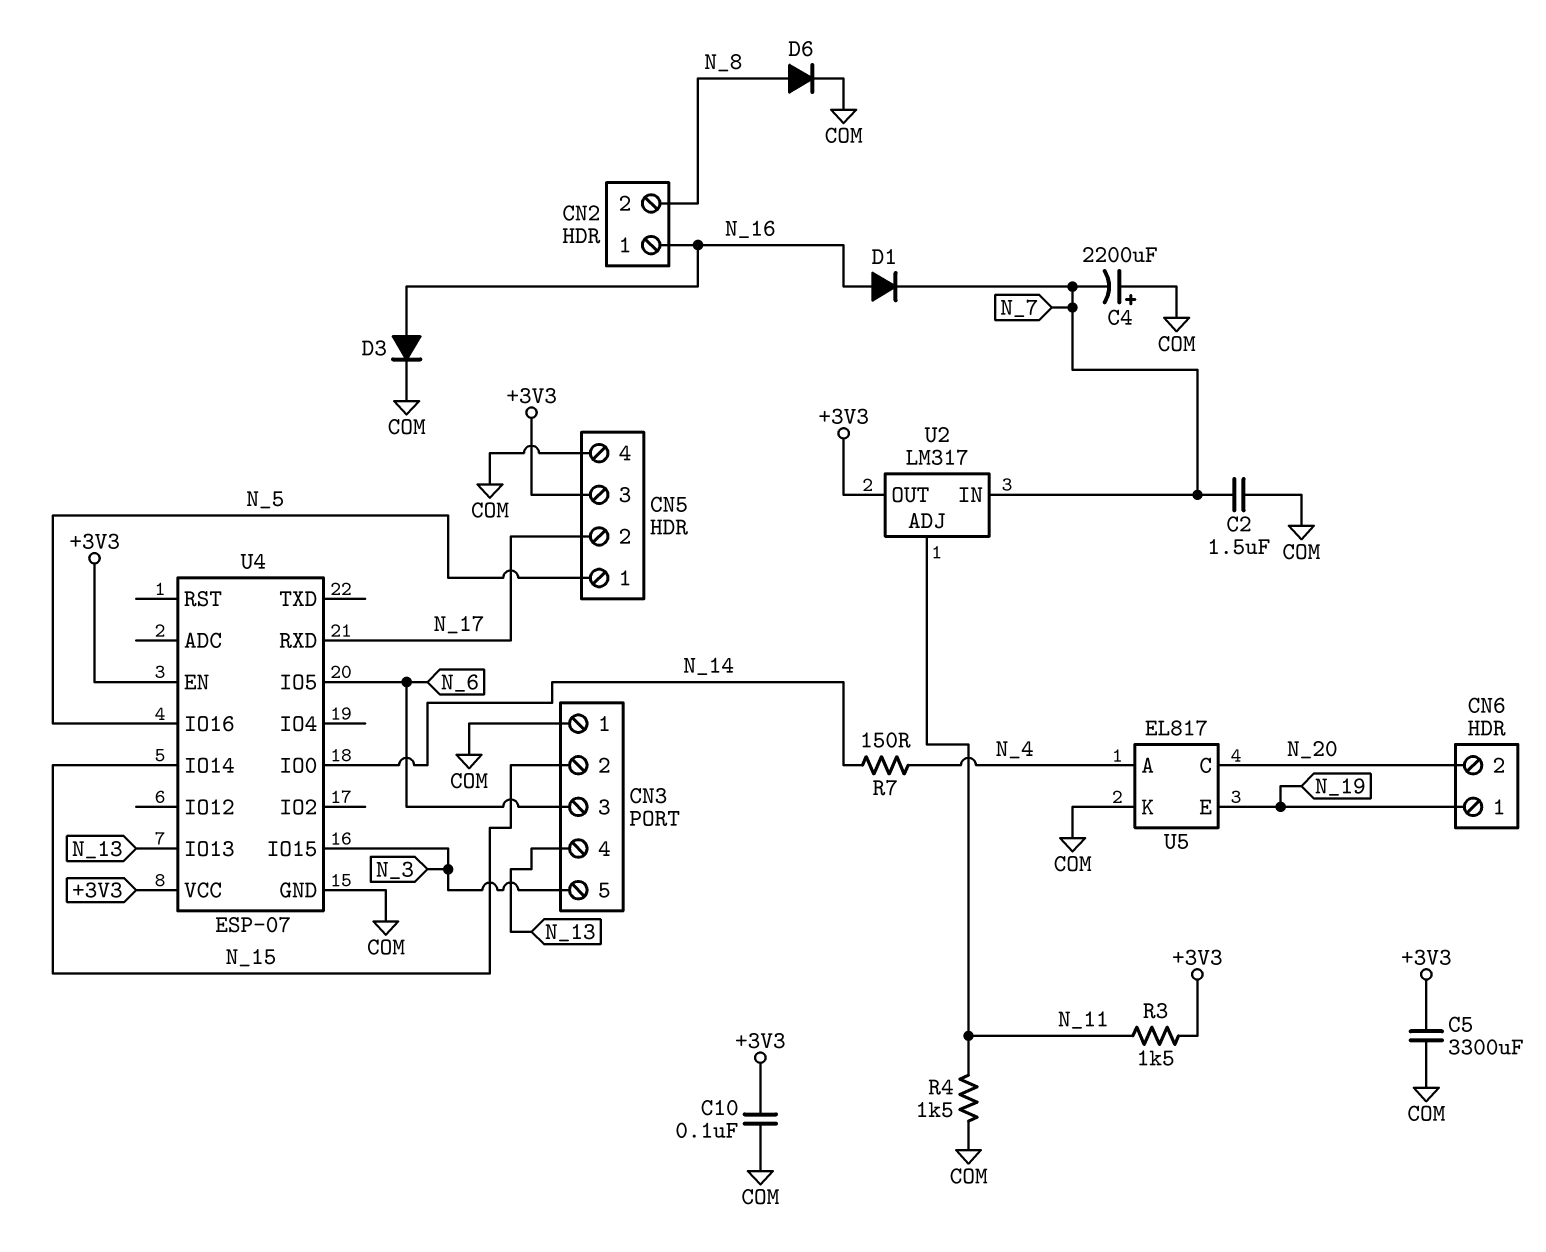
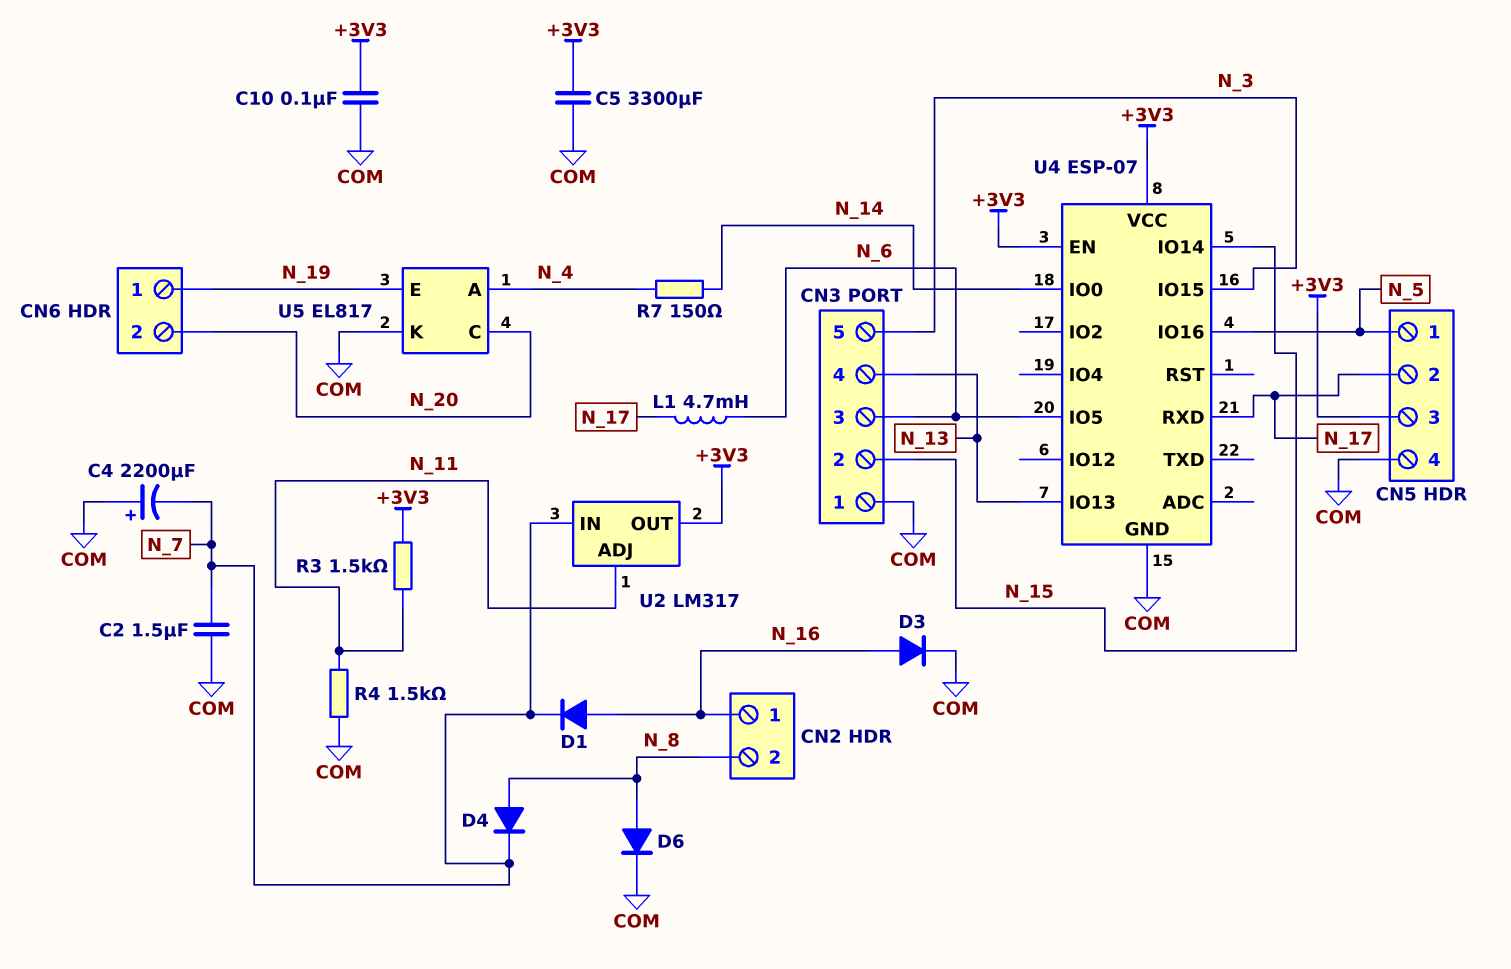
D4: none -> diode (A N_8, K N_7)
L1: none -> 4.7mH (N_6, N_17)

